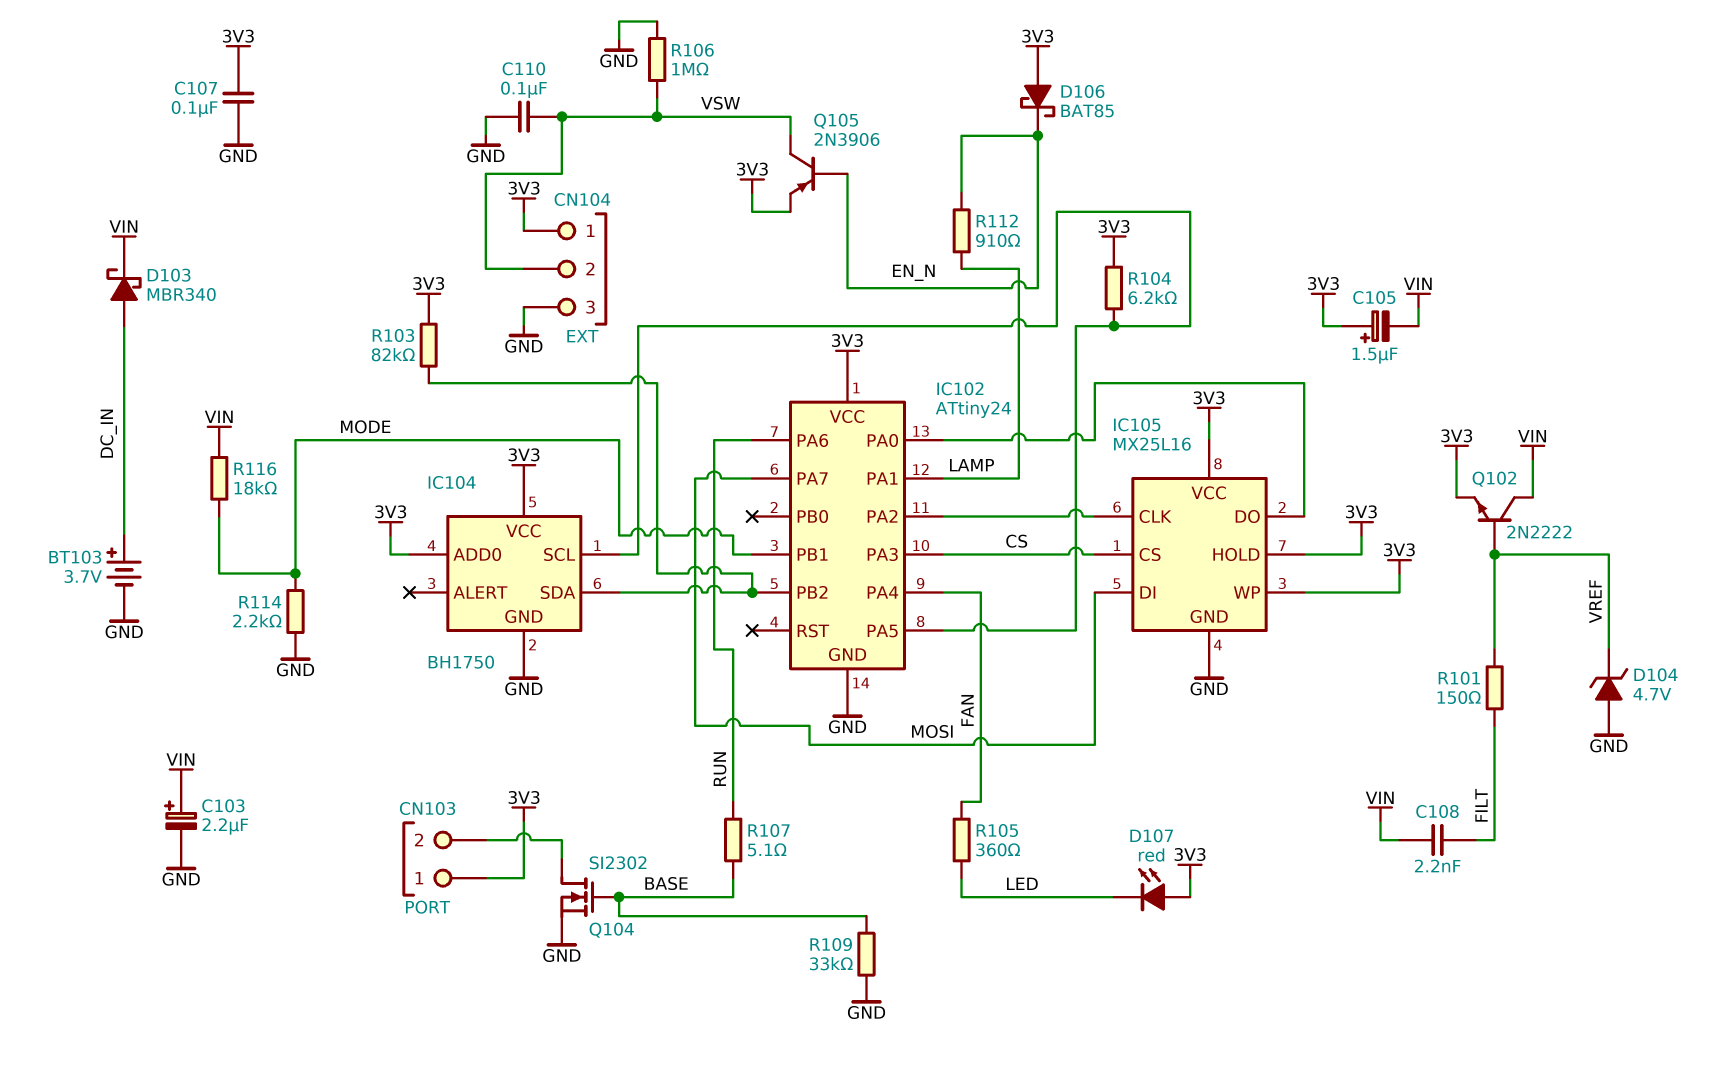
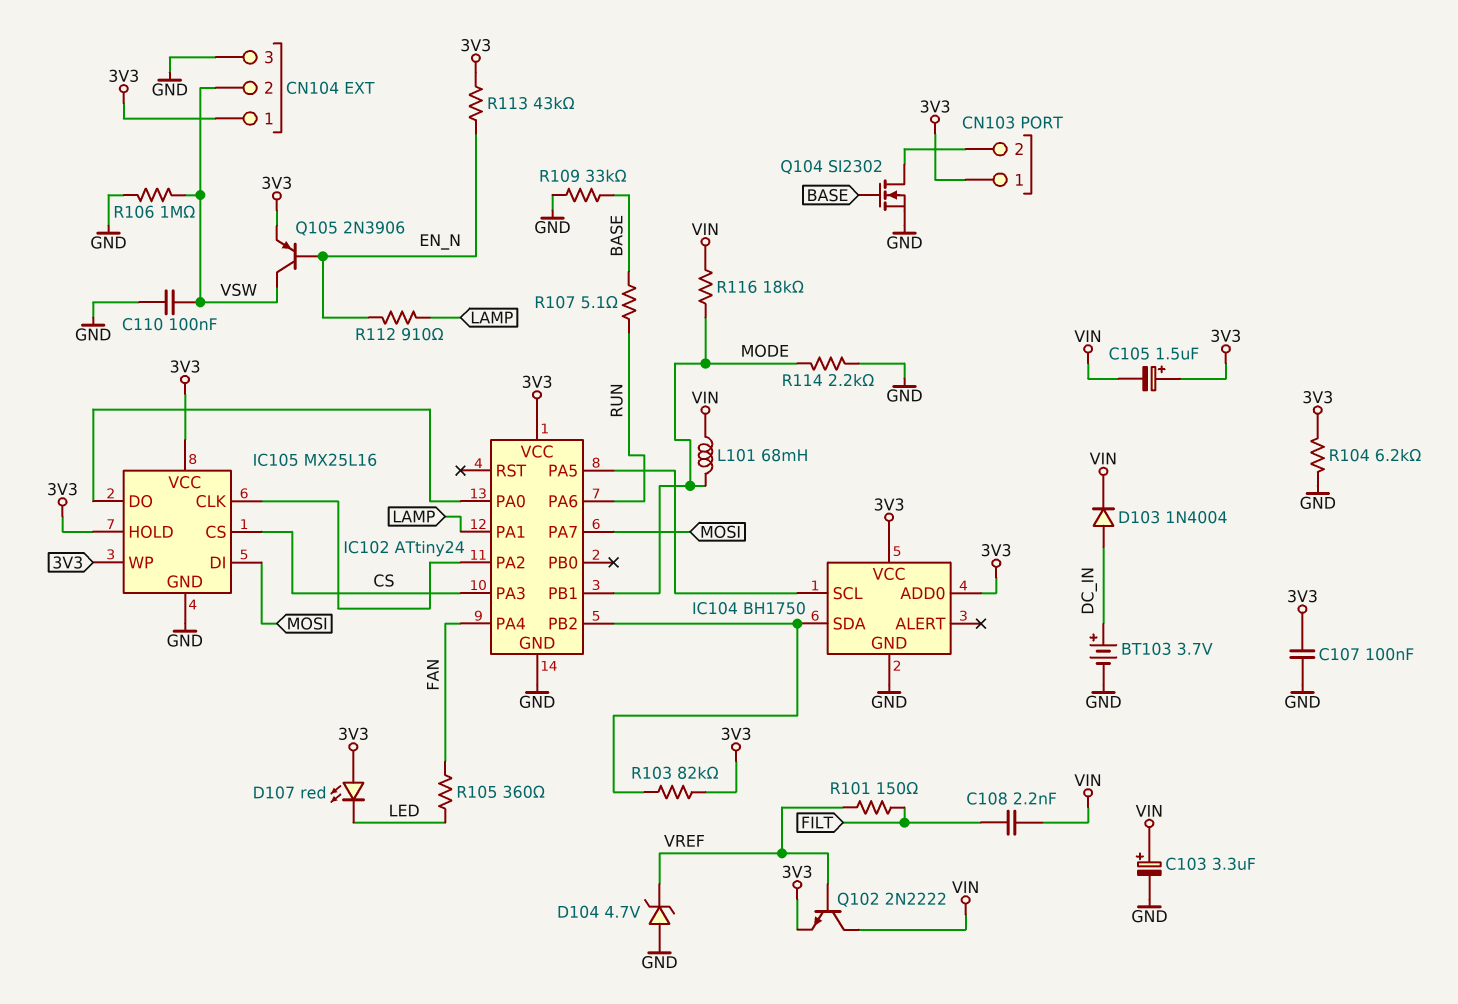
C103: 2.2uF (plus VIN, minus GND) -> 3.3uF (plus VIN, minus GND)
D103: schottky MBR340 (A DC_IN, K VIN) -> diode 1N4004 (A DC_IN, K VIN)
D106: schottky BAT85 (A 3V3, K EN_N) -> none
L101: none -> 68mH (MODE, VIN)
R104: 6.2k (3V3, IC102/PA5) -> 6.2k (3V3, GND)
R113: none -> 43k (3V3, EN_N)

